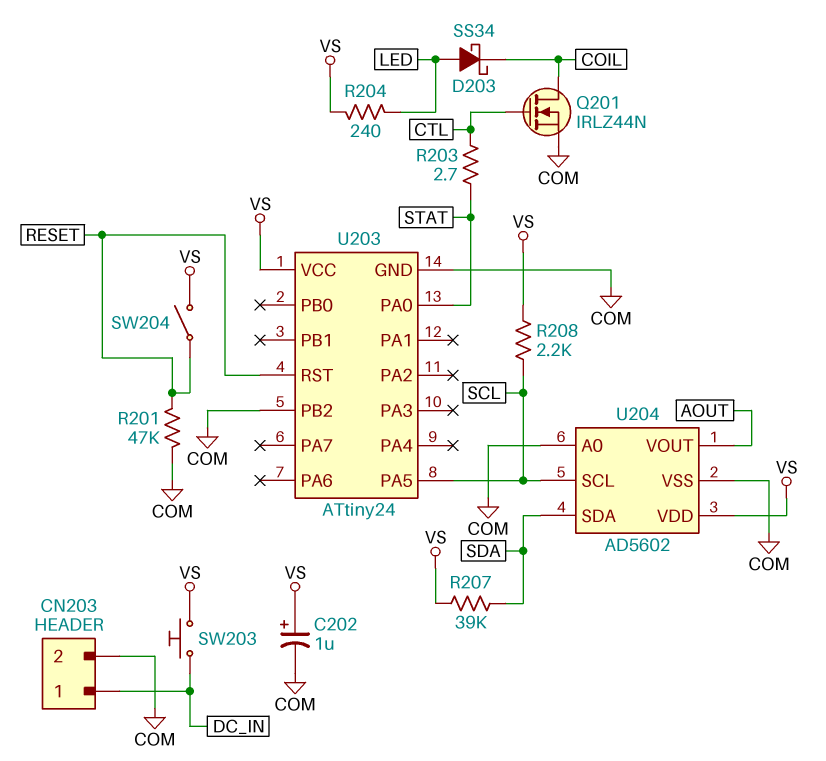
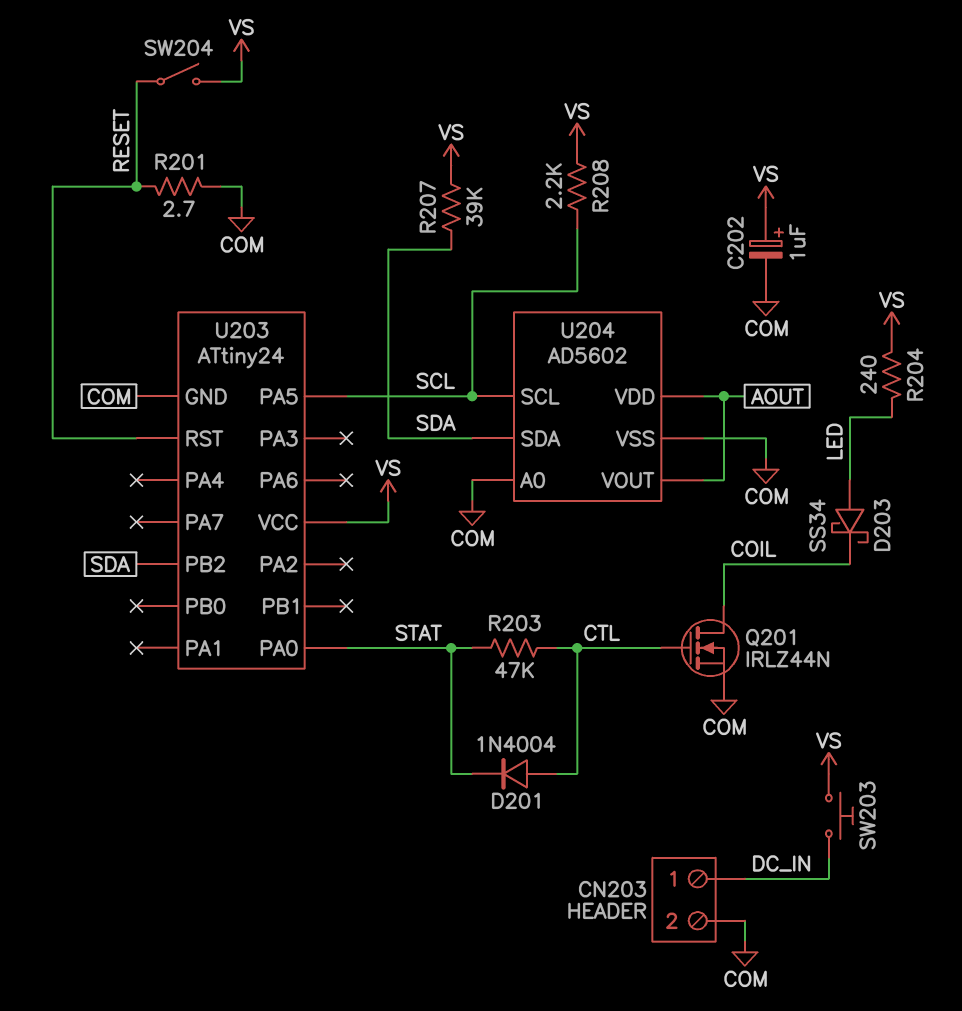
D201: none -> diode 1N4004 (A CTL, K STAT)
R201: 47k (COM, RESET) -> 2.7 (COM, RESET)
R203: 2.7 (CTL, STAT) -> 47k (CTL, STAT)
U203 pin PB2: COM -> SDA
U204 pin VDD: VS -> AOUT

